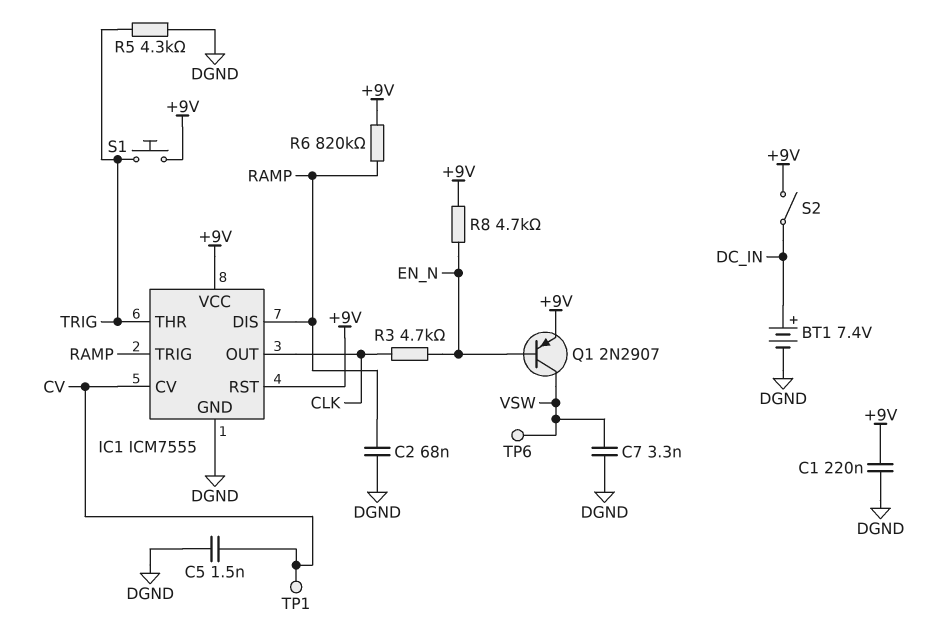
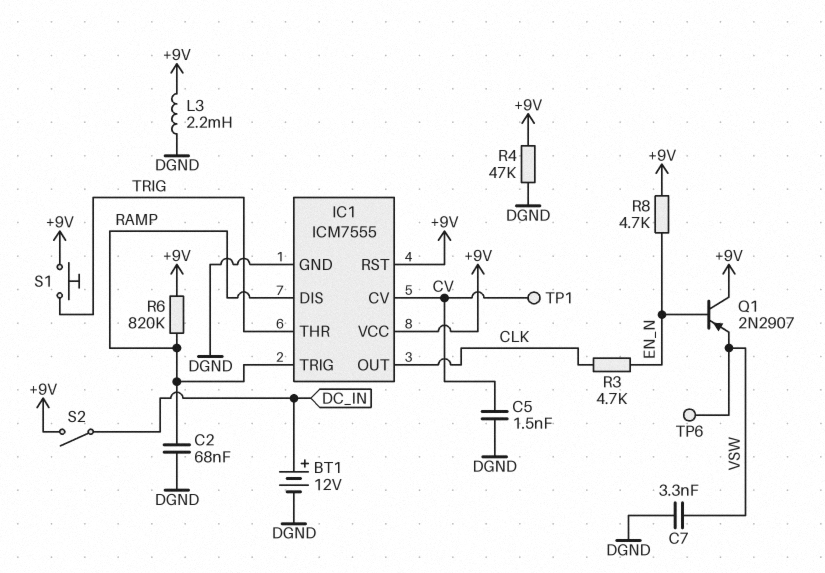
BT1: 7.4V (plus DC_IN, minus DGND) -> 12V (plus DC_IN, minus DGND)
C1: 220nF (+9V, DGND) -> none
L3: none -> 2.2mH (+9V, DGND)
Q1: PNP 2N2907 (B EN_N, C VSW, E +9V) -> PNP 2N2907 (B EN_N, C +9V, E VSW)
R4: none -> 47k (+9V, DGND)
R5: 4.3k (DGND, TRIG) -> none

